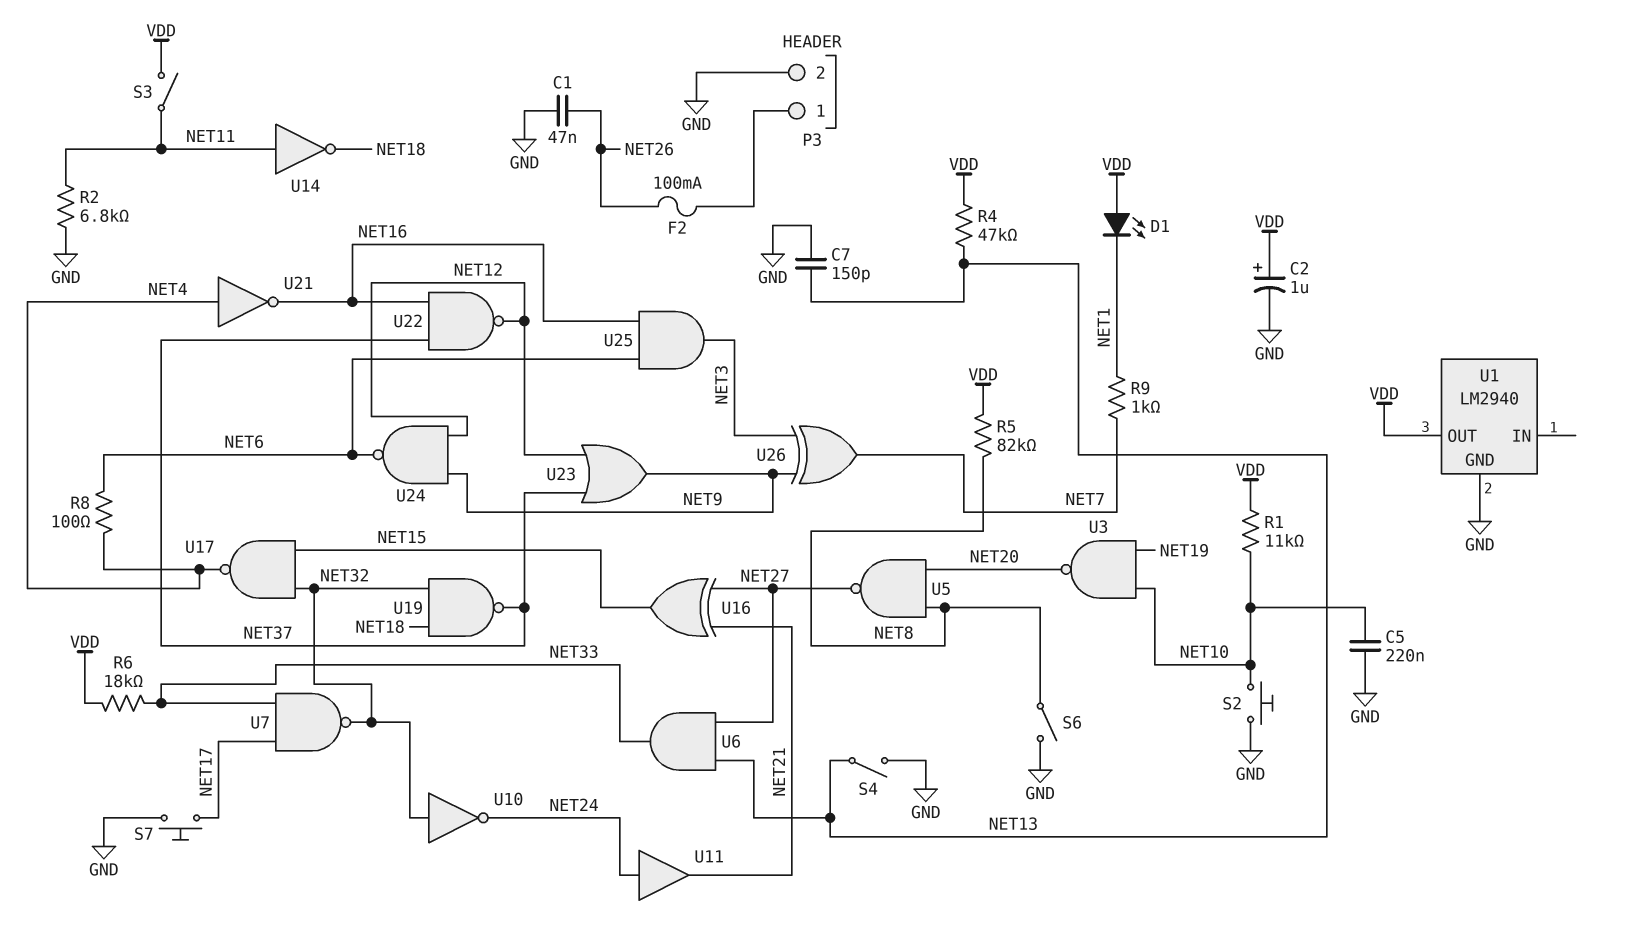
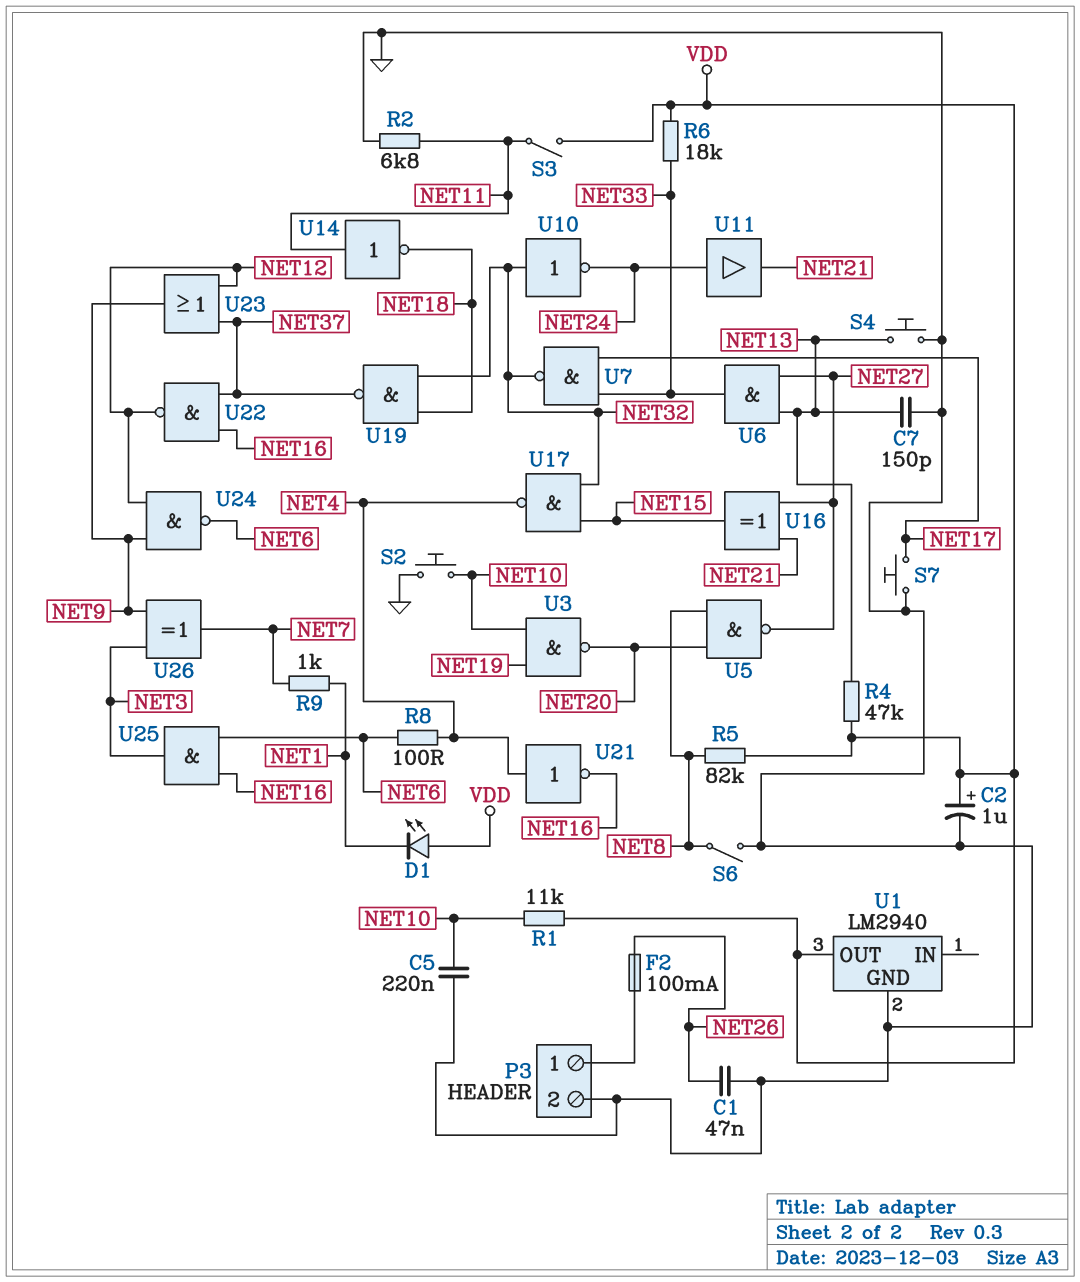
S4: switch (GND, NET13) -> button (GND, NET13)

